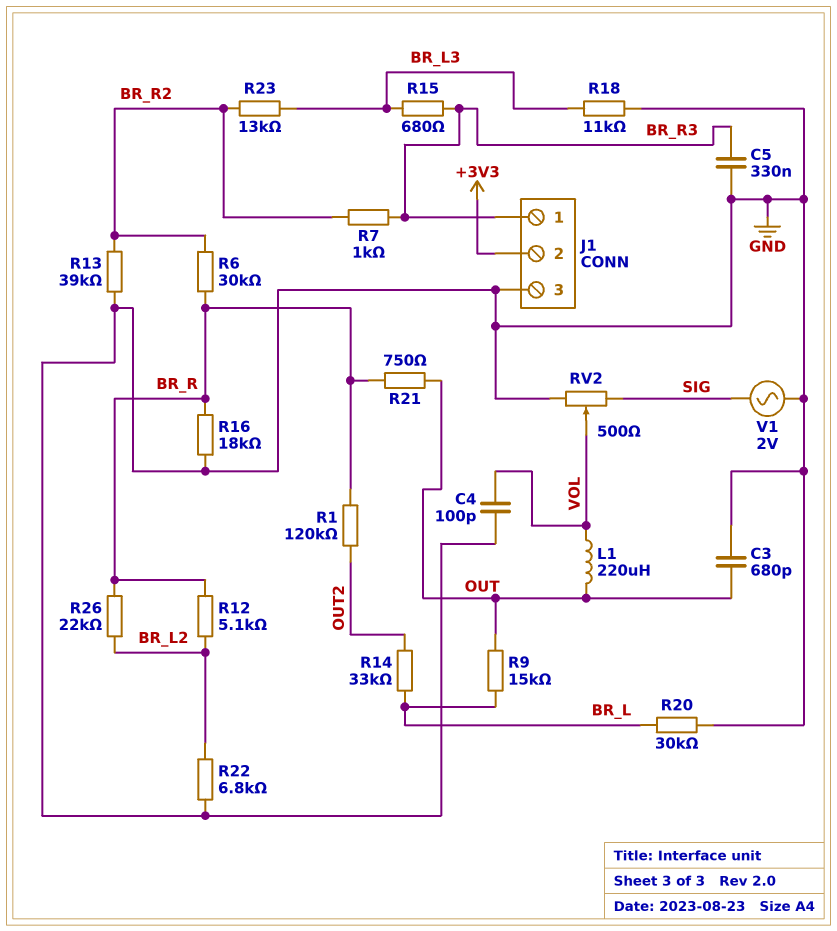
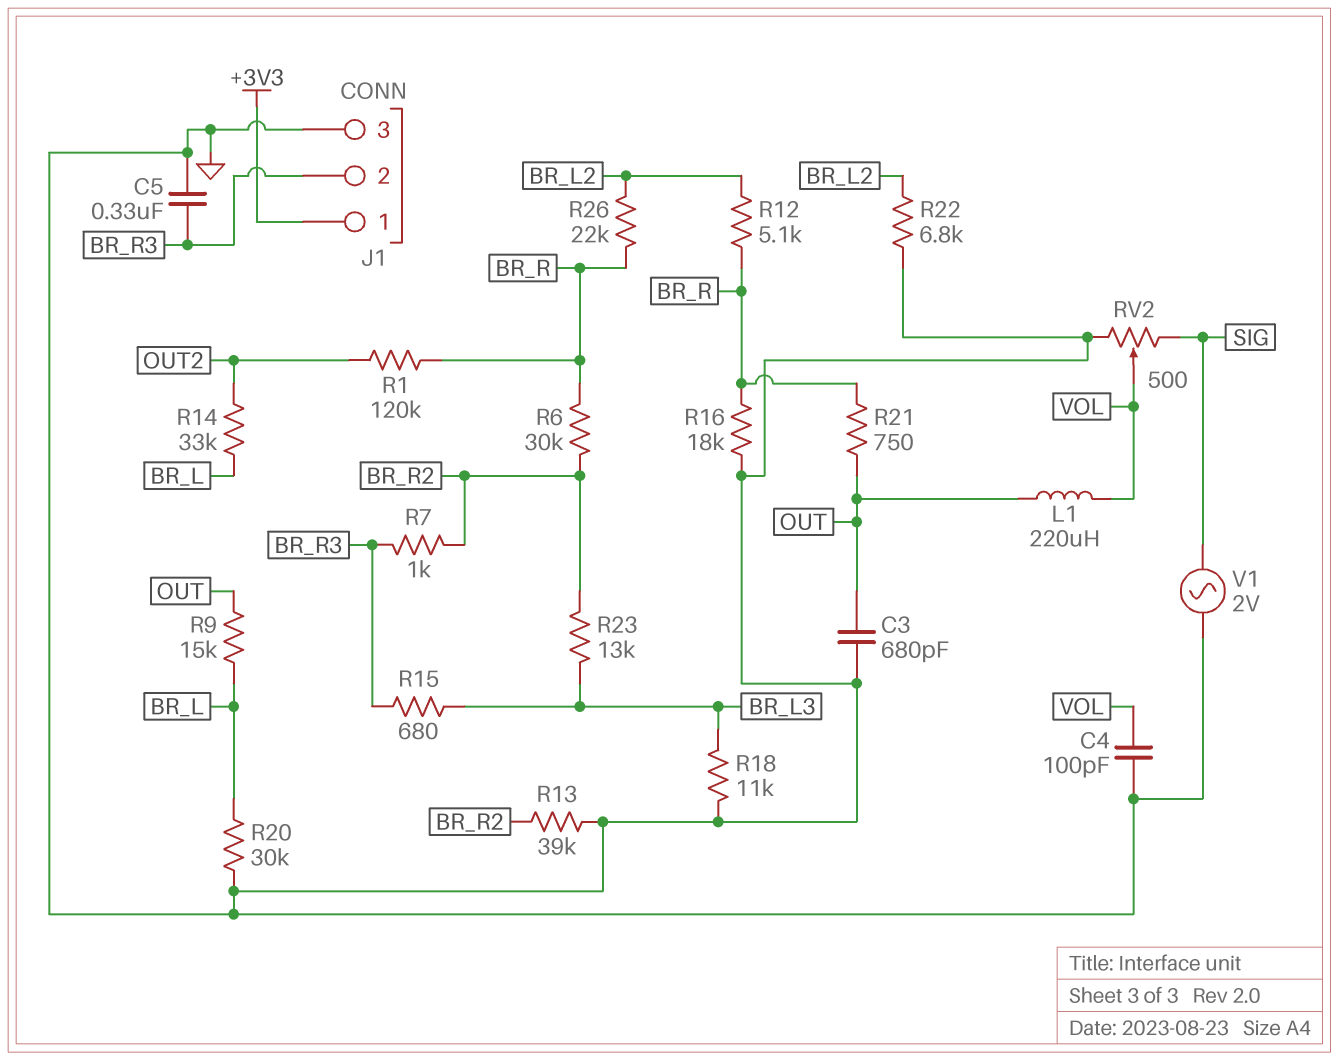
J1 pin 1: BR_R3 -> +3V3
J1 pin 2: +3V3 -> BR_R3

